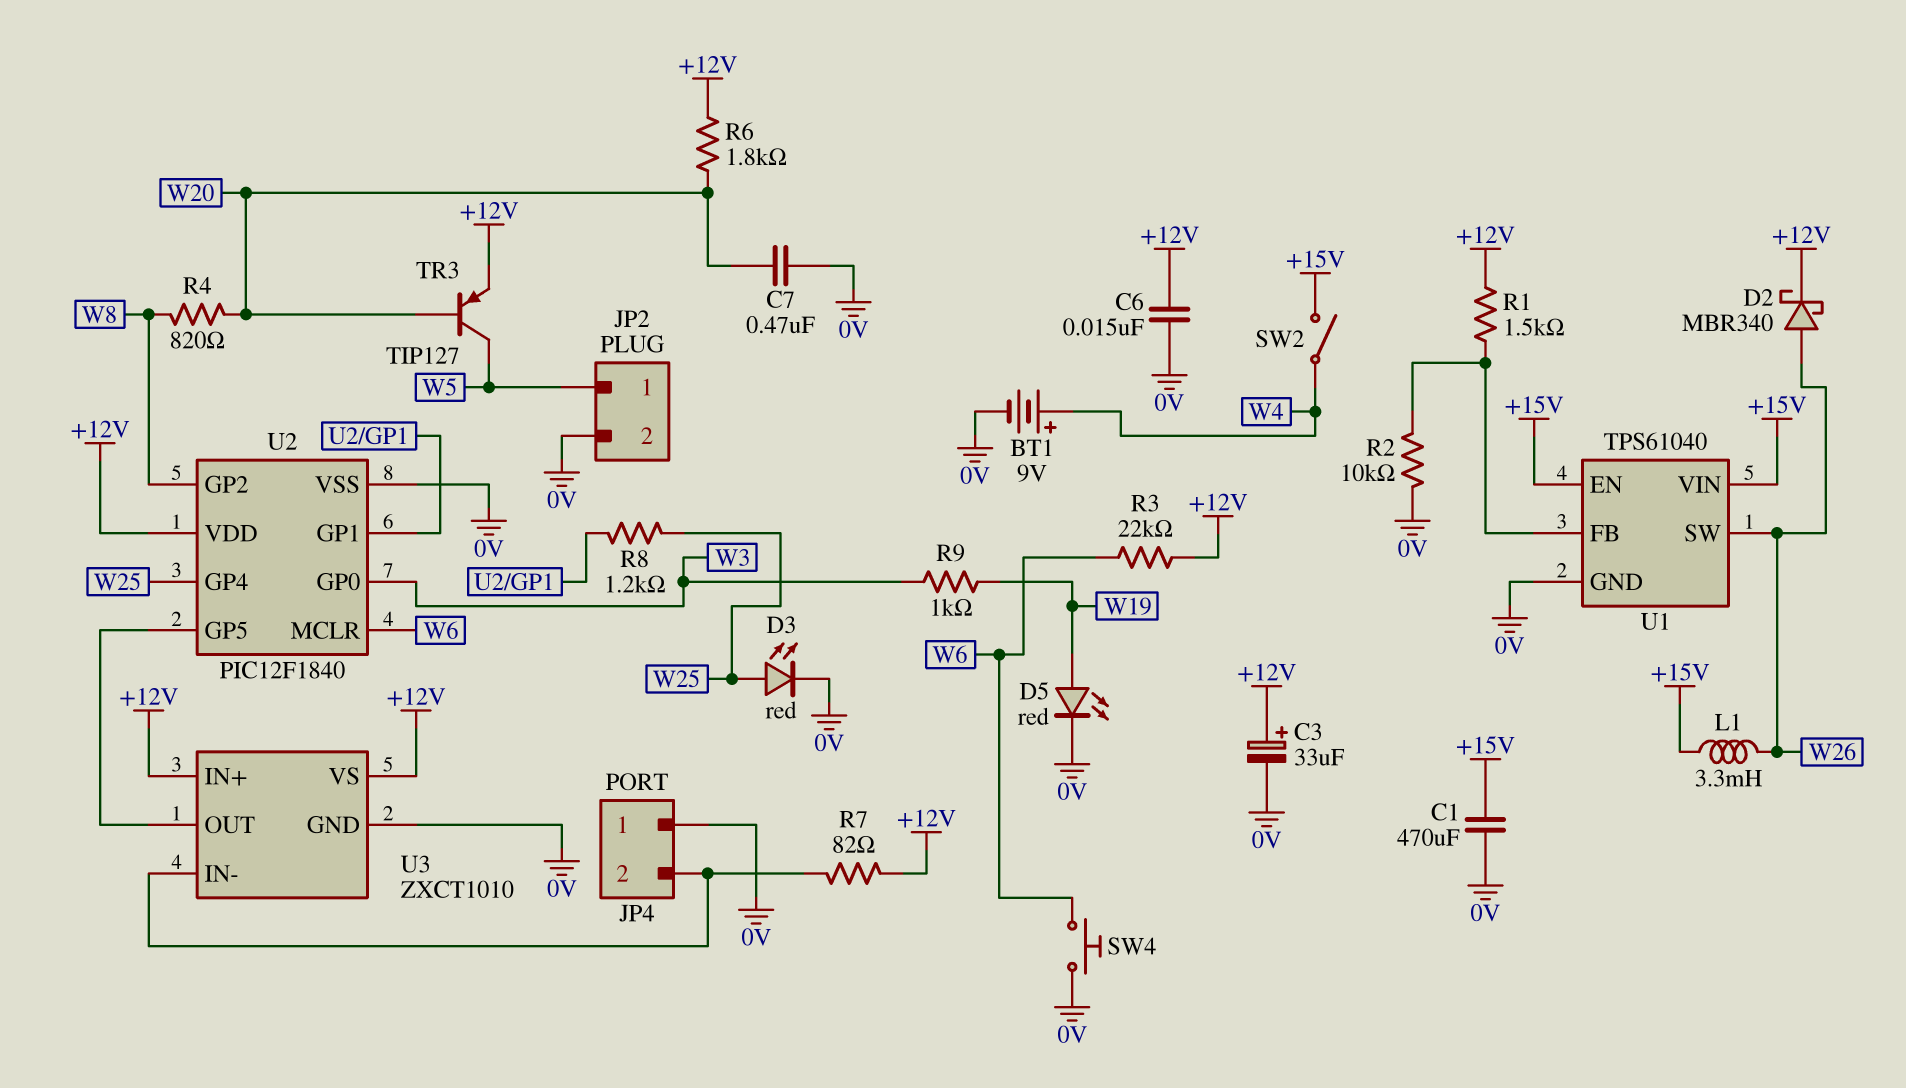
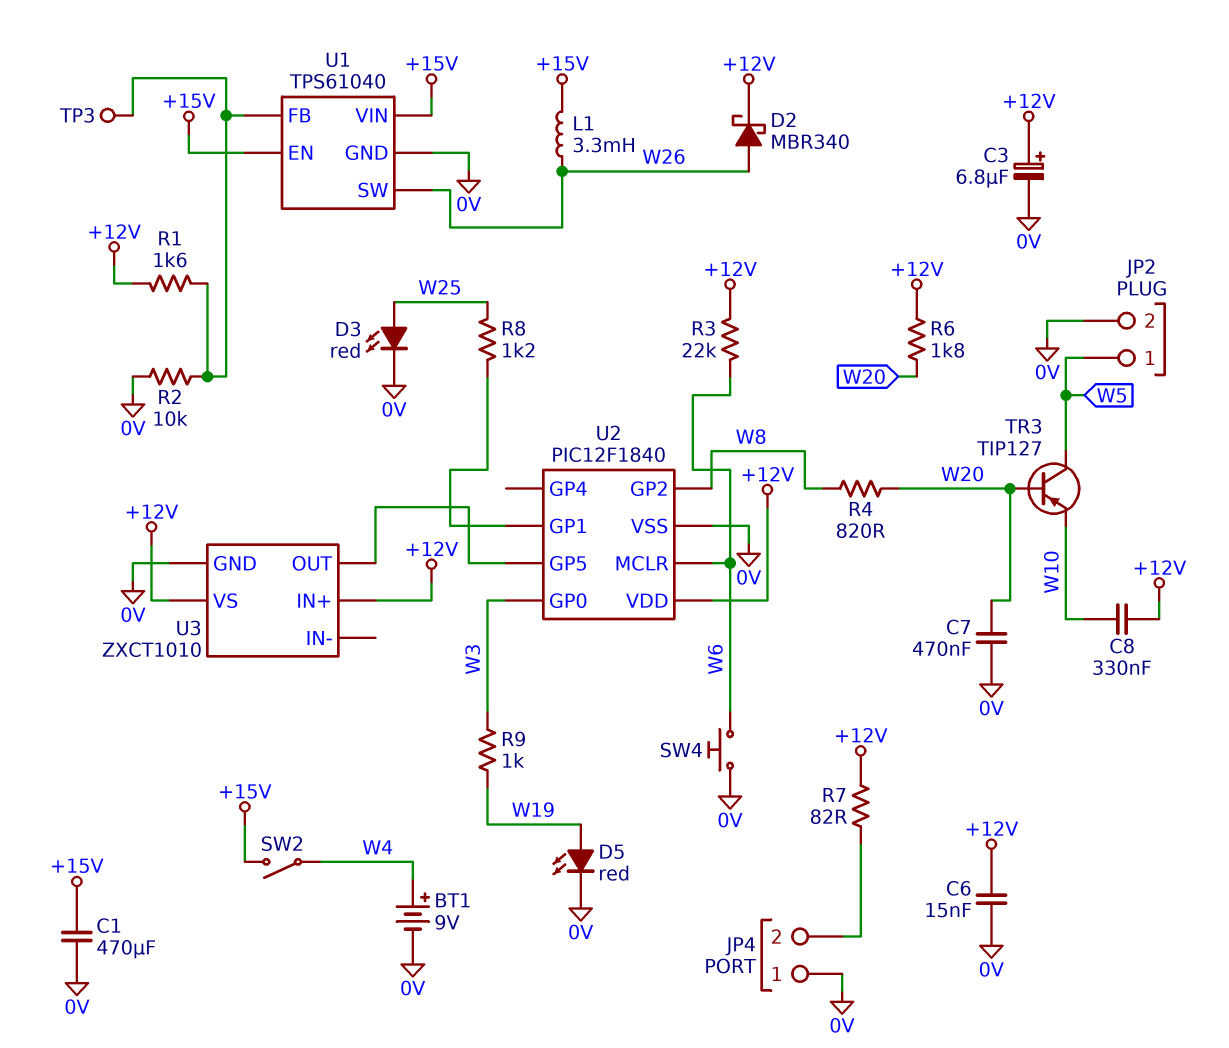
C3: 33uF (plus +12V, minus 0V) -> 6.8uF (plus +12V, minus 0V)
C8: none -> 330nF (+12V, W10)
R1: 1.5k (+12V, U1/FB) -> 1.6k (+12V, U1/FB)
TP3: none -> test point (U1/FB)
TR3: PNP TIP127 (B W20, C W5, E +12V) -> PNP TIP127 (B W20, C W5, E W10)
U2 pin GP4: W25 -> none
U3 pin IN-: JP4/2 -> none

